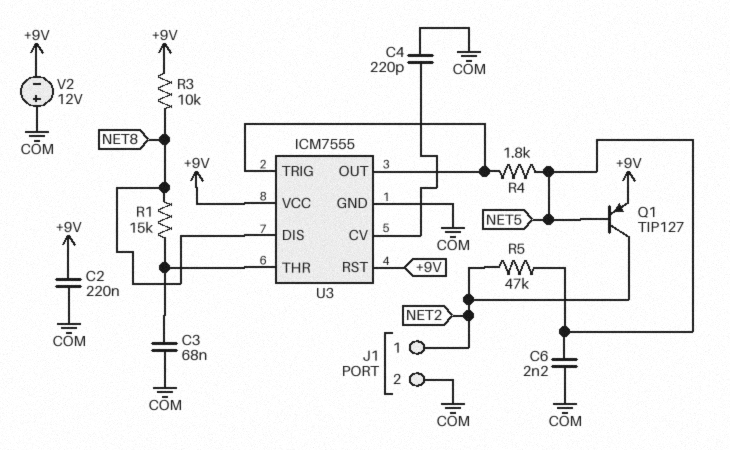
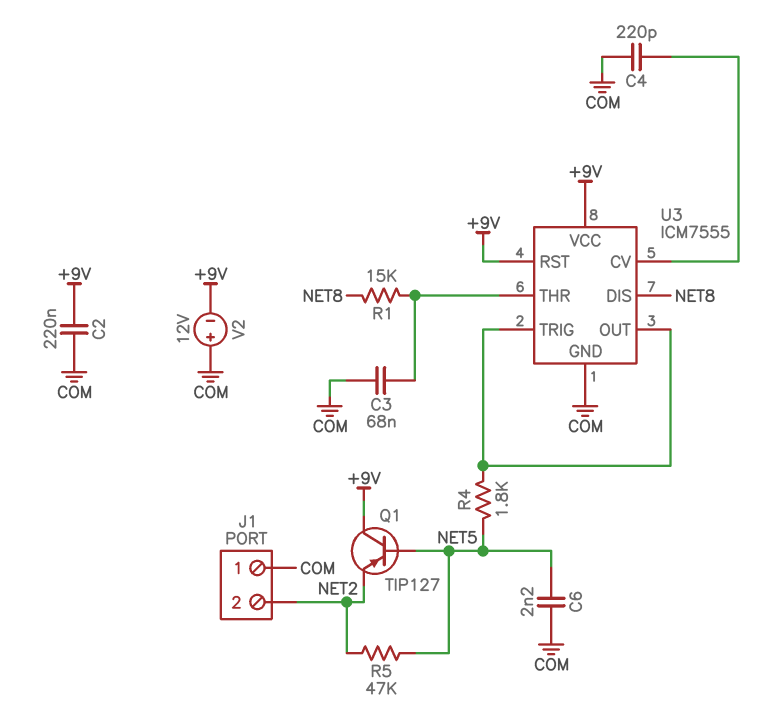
J1 pin 1: NET2 -> COM
J1 pin 2: COM -> NET2
Q1: PNP TIP127 (B NET5, C NET2, E +9V) -> PNP TIP127 (B NET5, C +9V, E NET2)
R3: 10k (+9V, NET8) -> none

